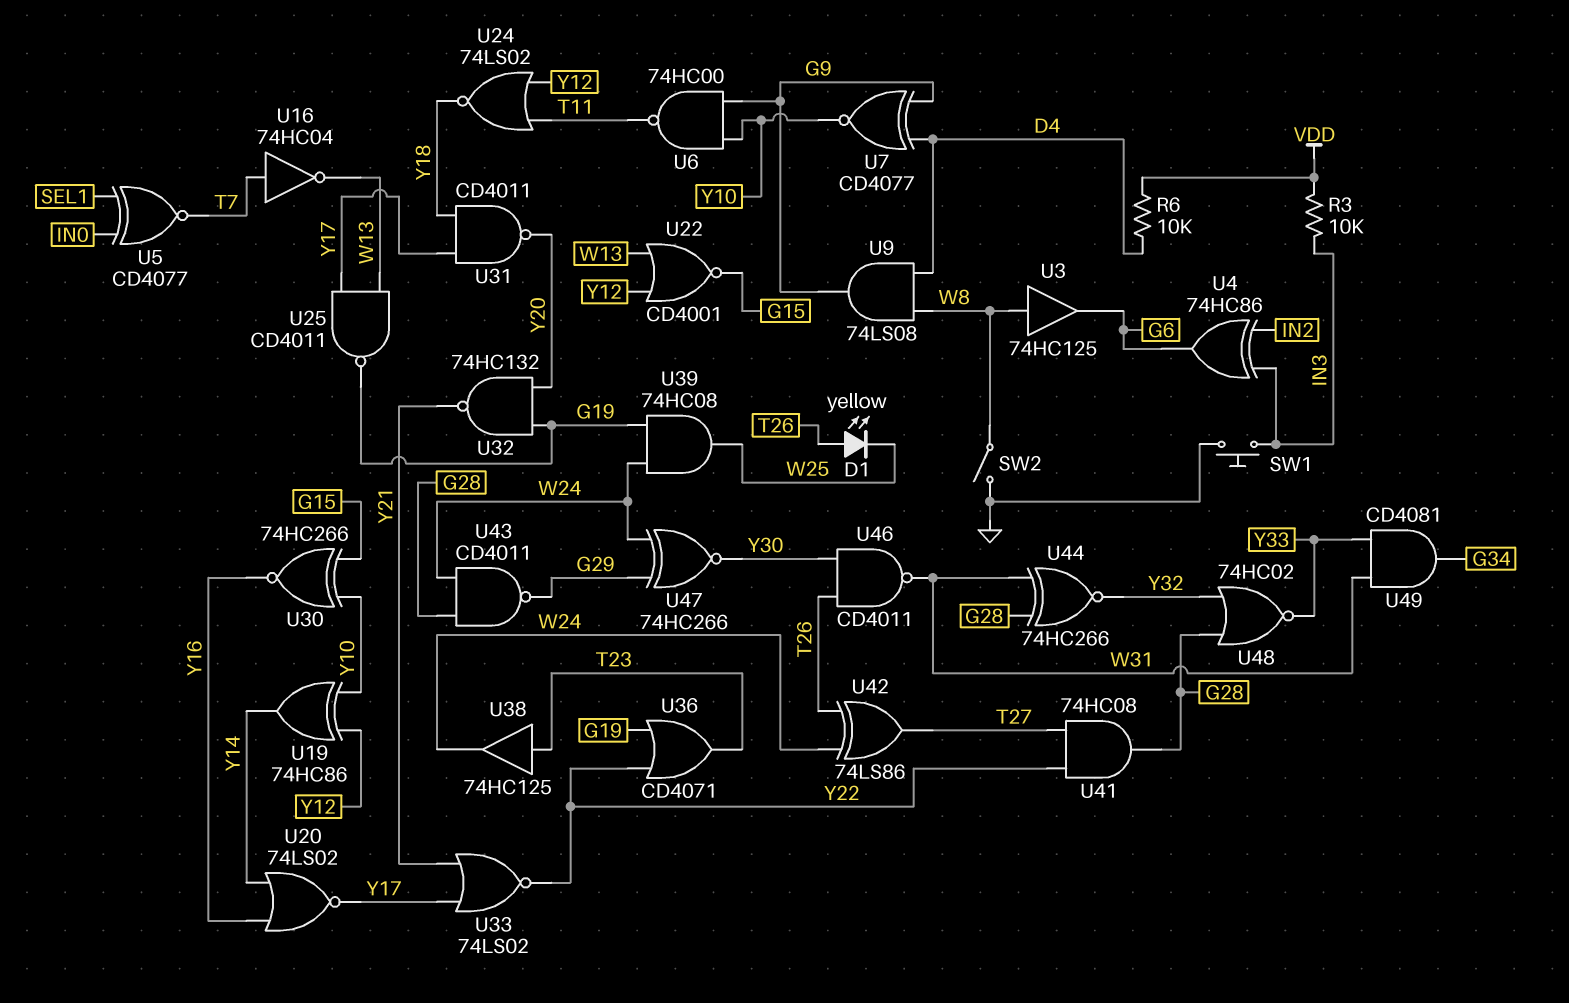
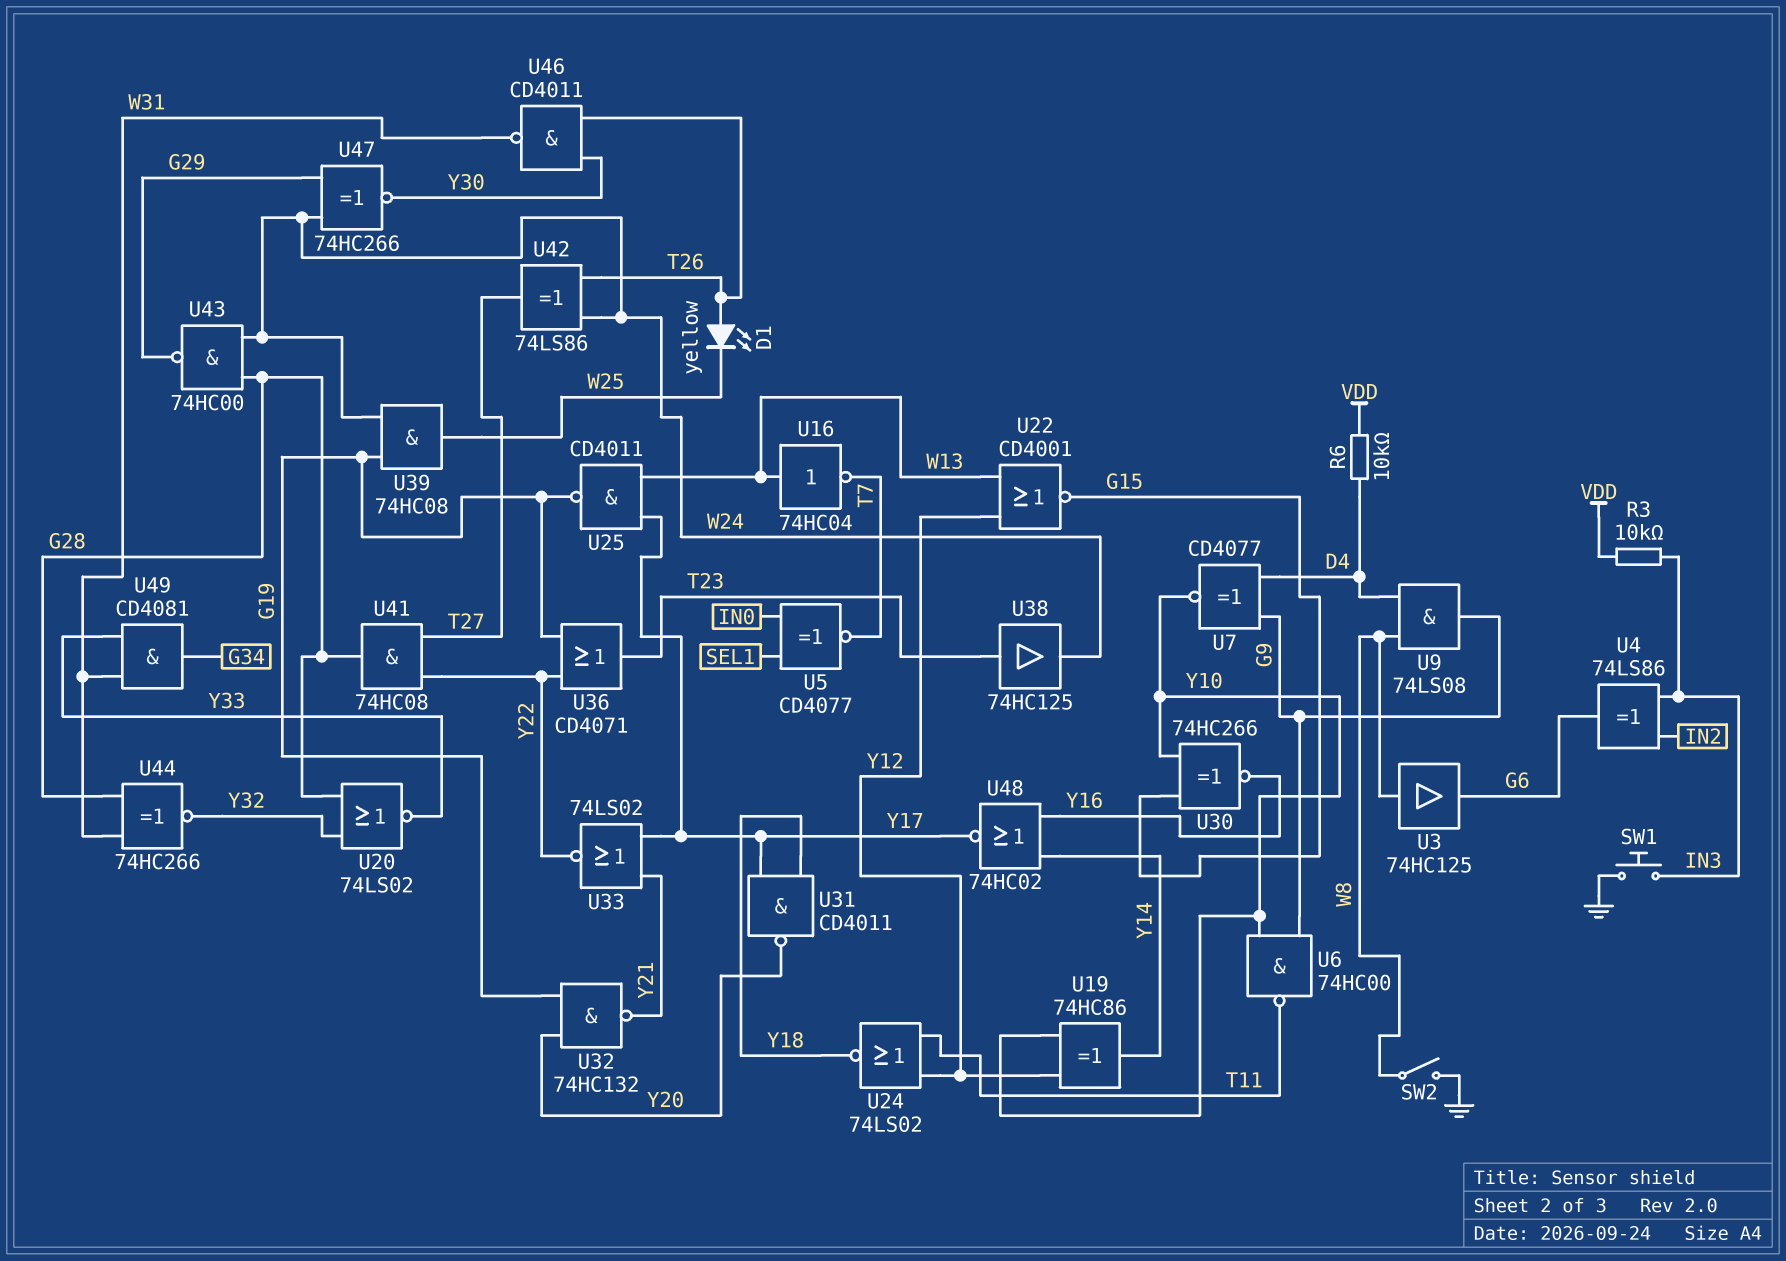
U4: XOR 74HC86 (in IN2, in IN3, out G6) -> XOR 74LS86 (in IN2, in IN3, out G6)
U16: NOT 74HC04 (in T7, out W13) -> NOT 74HC04 (in W13, out T7)
U20: NOR 74LS02 (in Y14, in Y16, out Y17) -> NOR 74LS02 (in G28, in Y32, out Y33)
U43: NAND CD4011 (in G28, in W24, out G29) -> NAND 74HC00 (in G28, in W24, out G29)
U48: NOR 74HC02 (in G28, in Y32, out Y33) -> NOR 74HC02 (in Y14, in Y16, out Y17)

